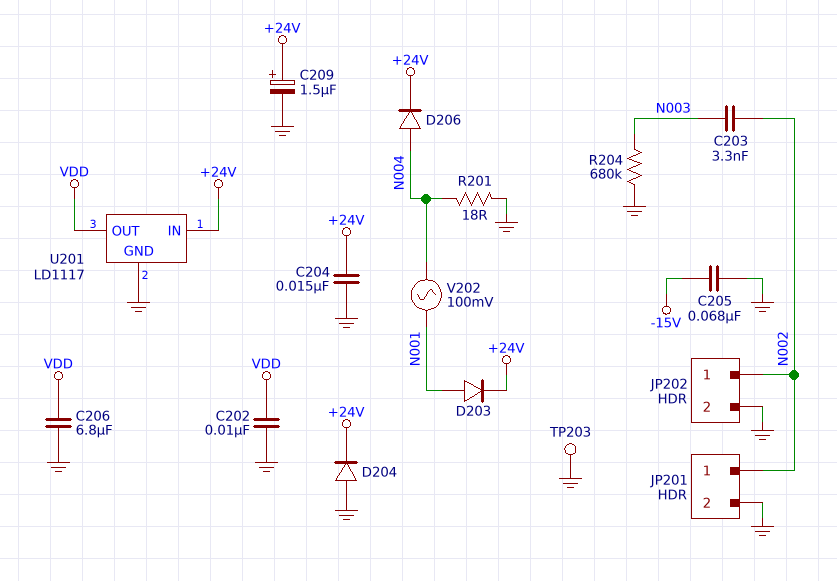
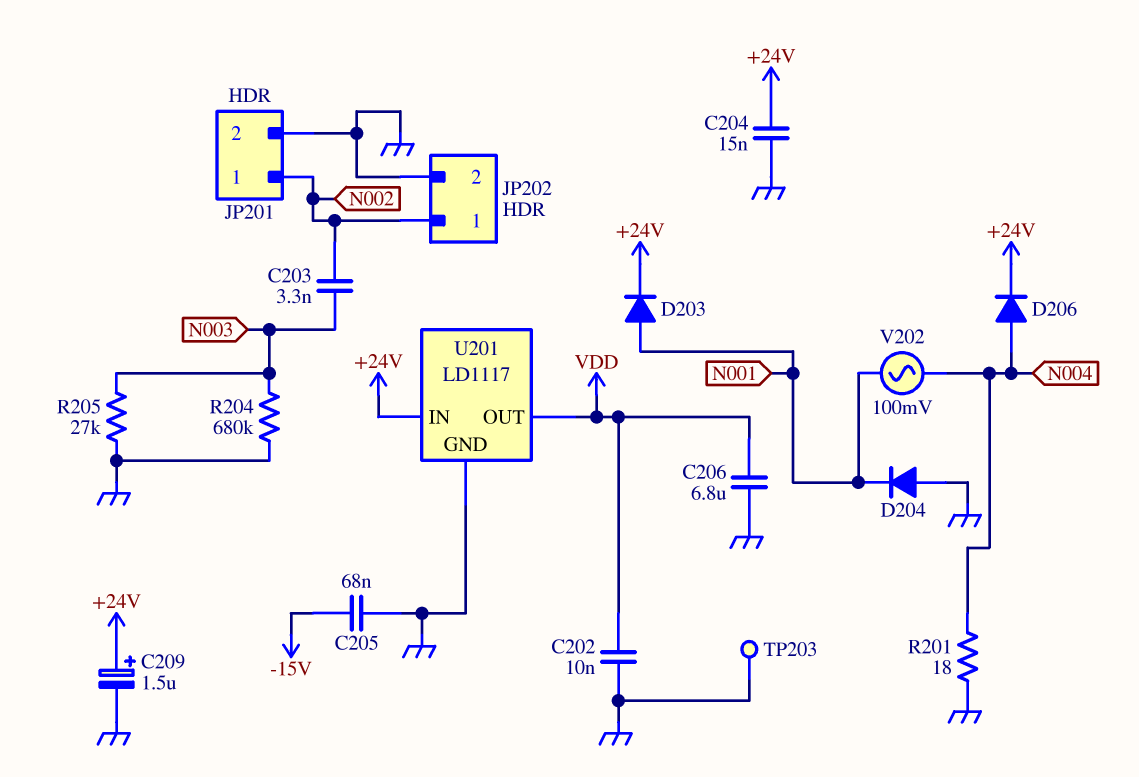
D204: diode (A GND, K +24V) -> diode (A GND, K N001)
R205: none -> 27k (GND, N003)

